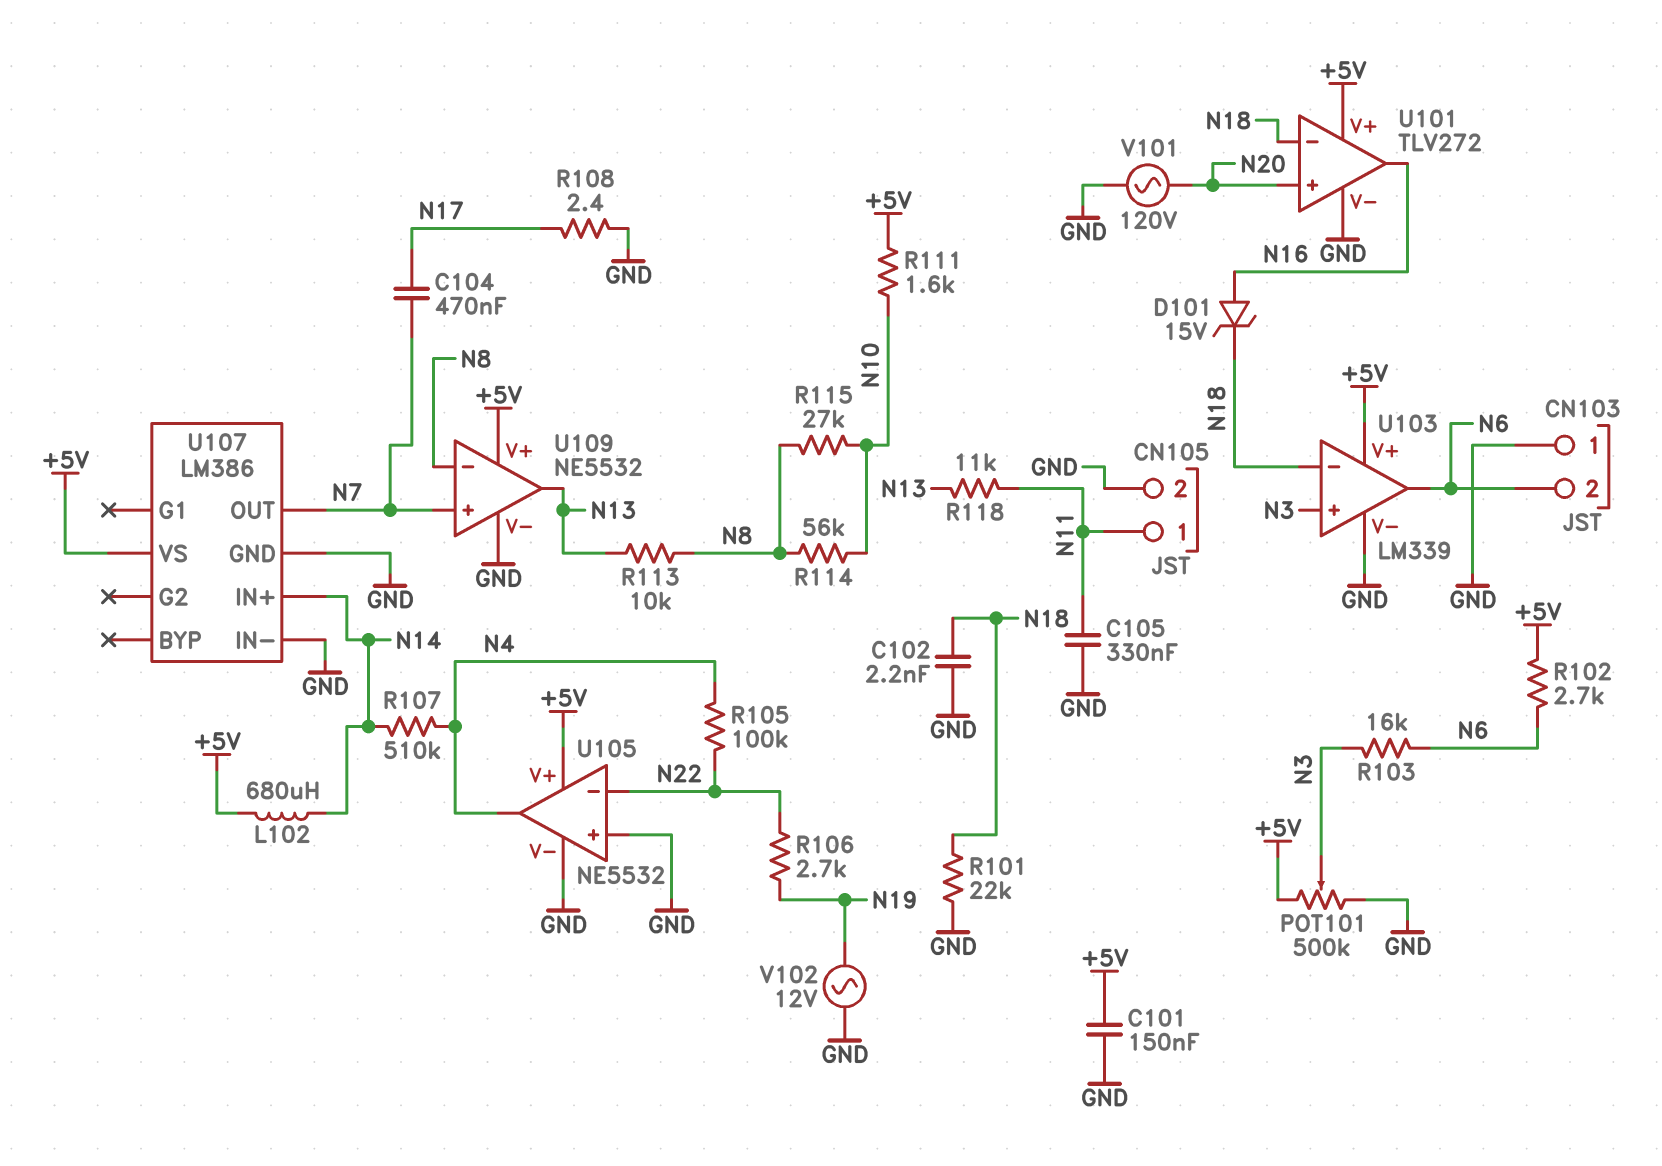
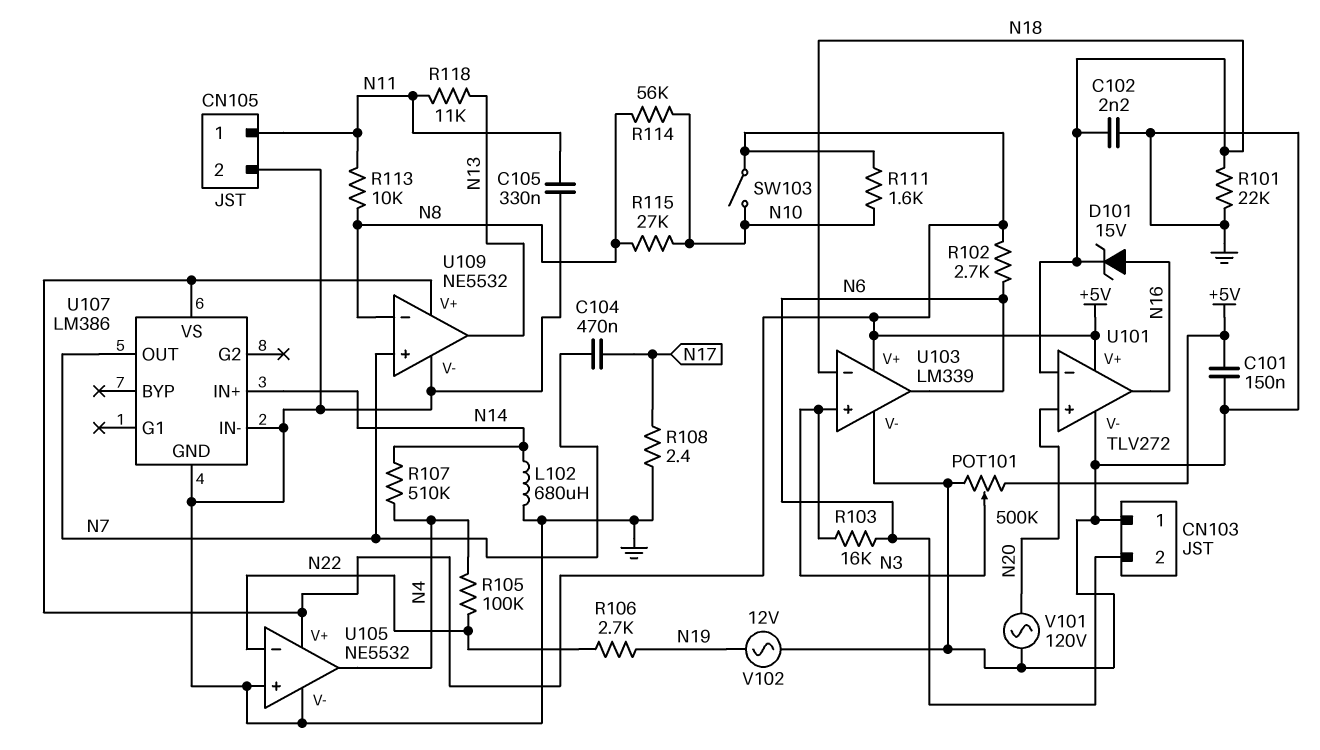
L102: 680uH (+5V, N14) -> 680uH (GND, N14)
R113: 10k (N8, N13) -> 10k (N8, N11)
SW103: none -> switch (+5V, N10)

